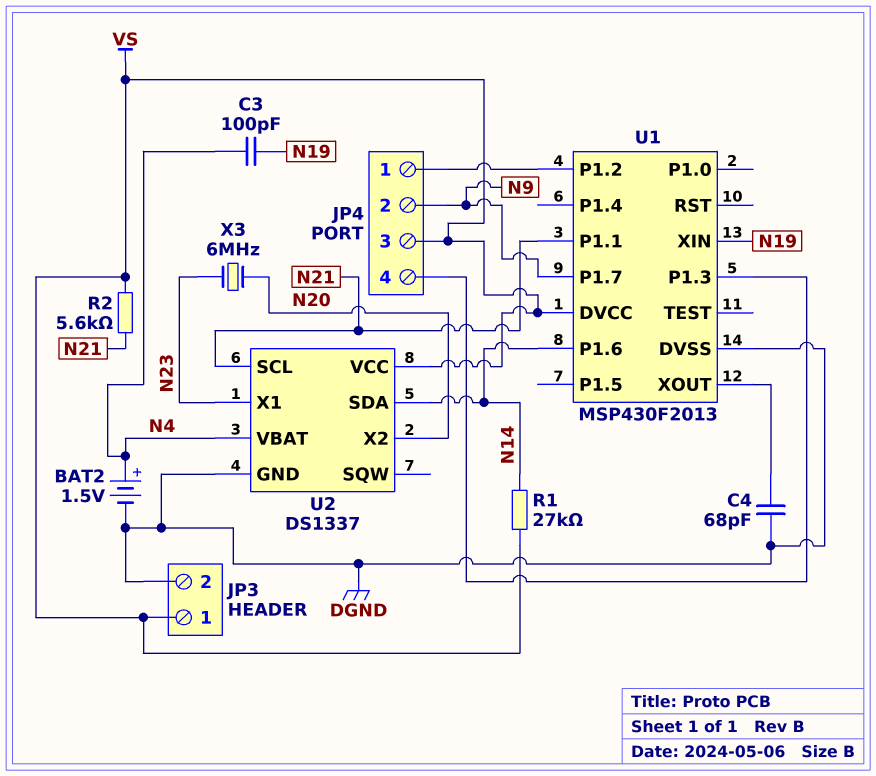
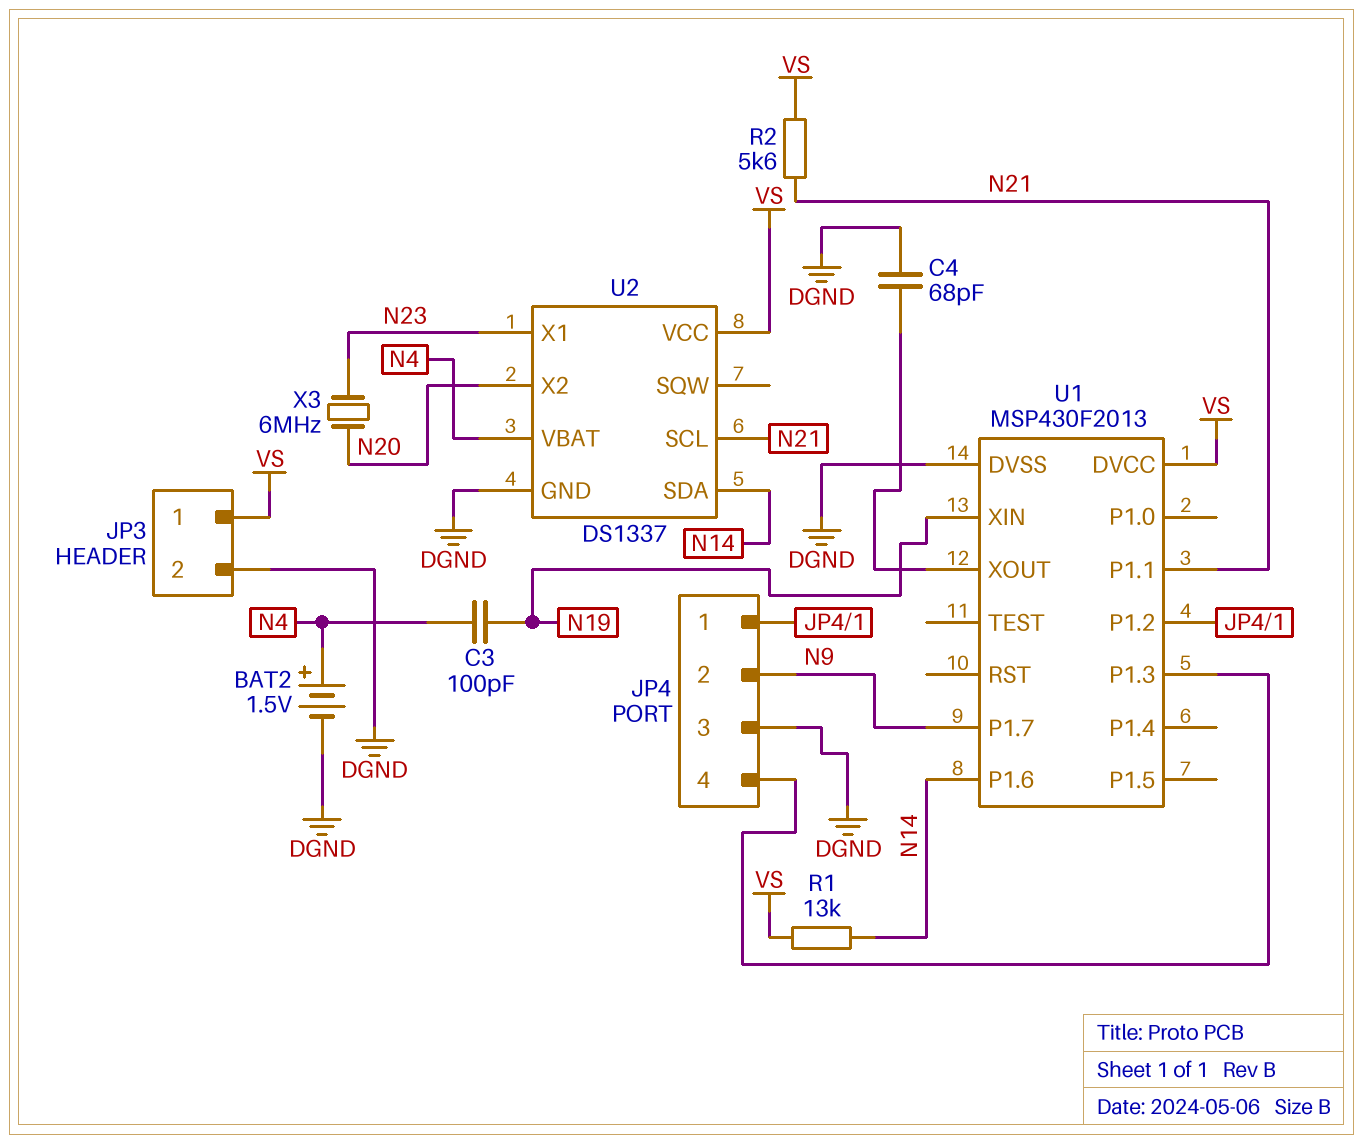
JP4 pin 3: VS -> DGND
R1: 27k (N14, VS) -> 13k (N14, VS)

